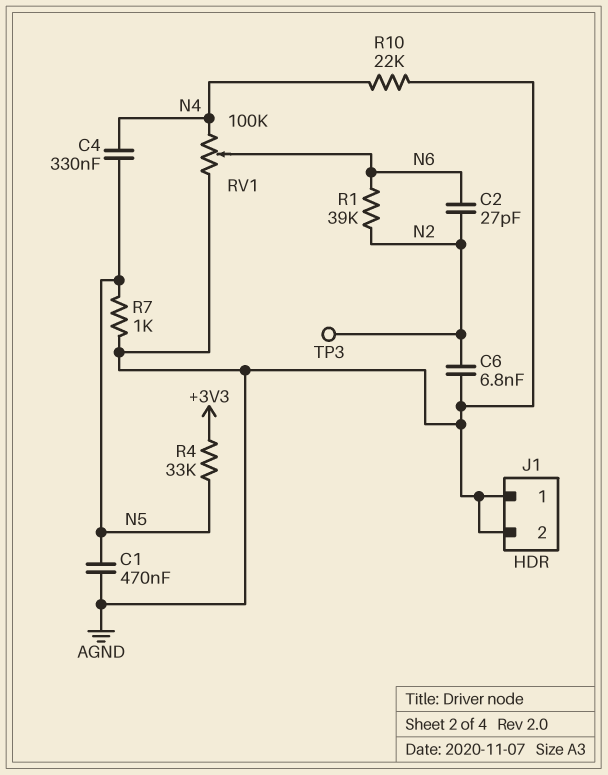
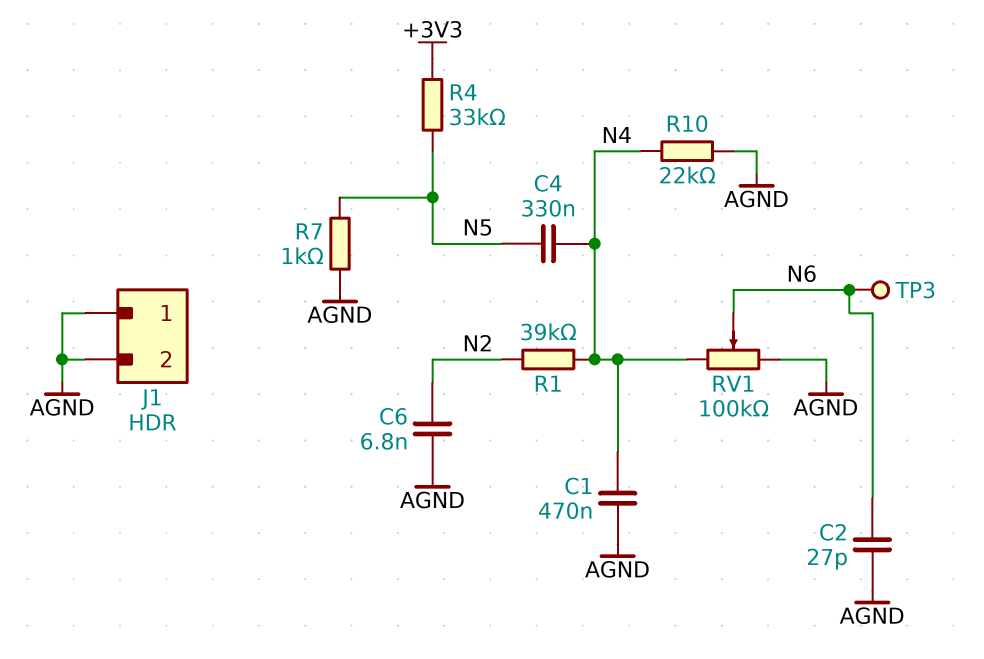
C1: 470nF (AGND, N5) -> 470nF (AGND, N4)
C2: 27pF (N2, N6) -> 27pF (AGND, N6)
R1: 39k (N2, N6) -> 39k (N2, N4)
TP3: test point (N2) -> test point (N6)

